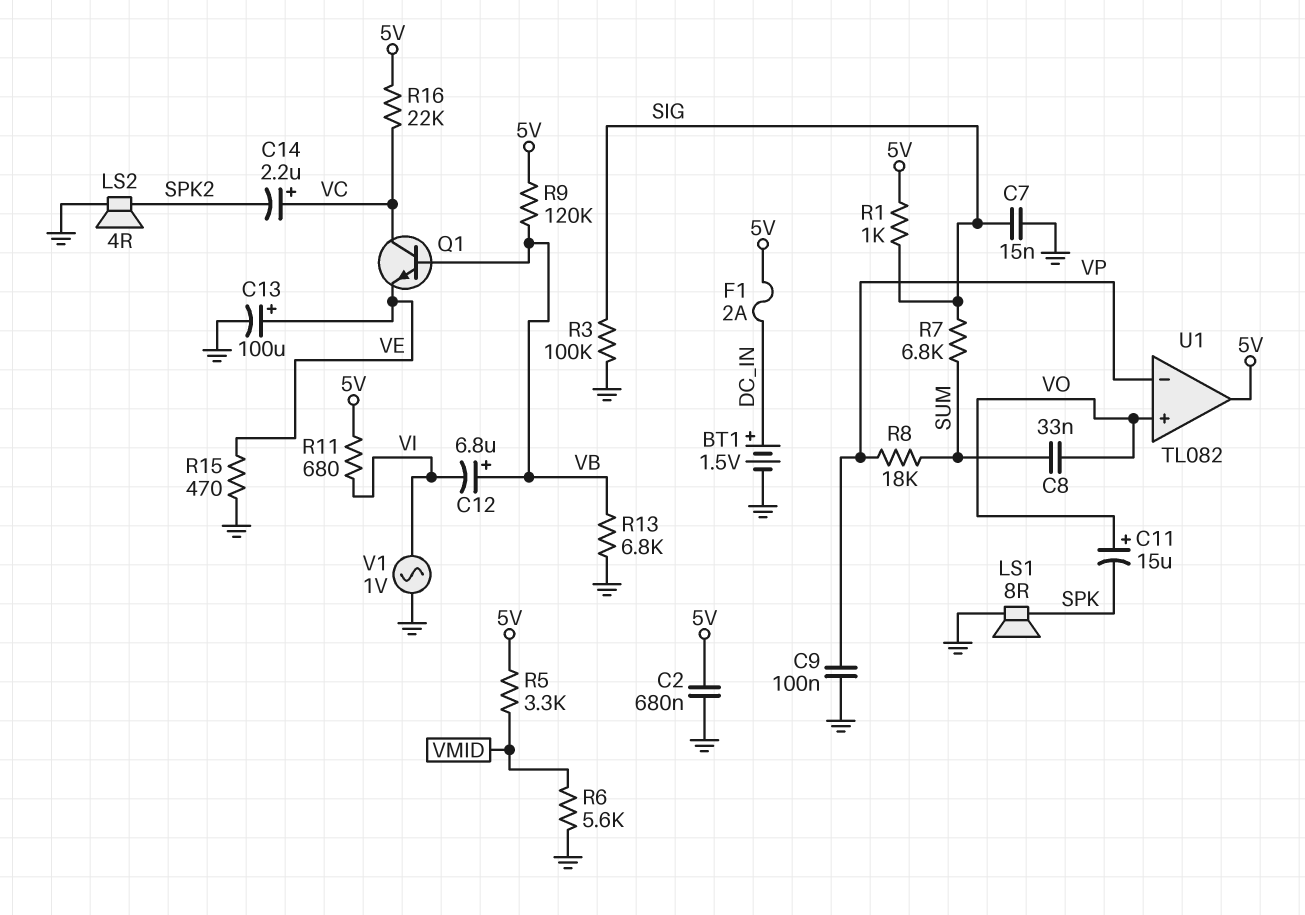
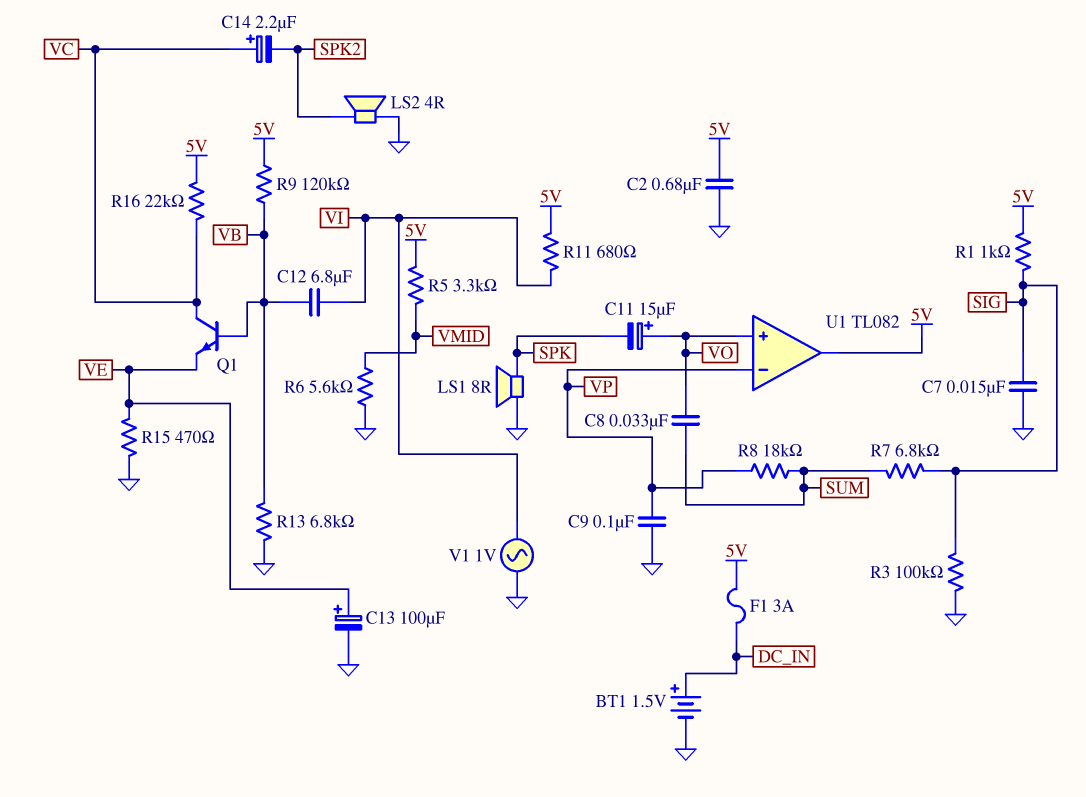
C12: 6.8uF (plus VB, minus VI) -> 6.8uF (VB, VI)
F1: 2A (5V, DC_IN) -> 3A (5V, DC_IN)

